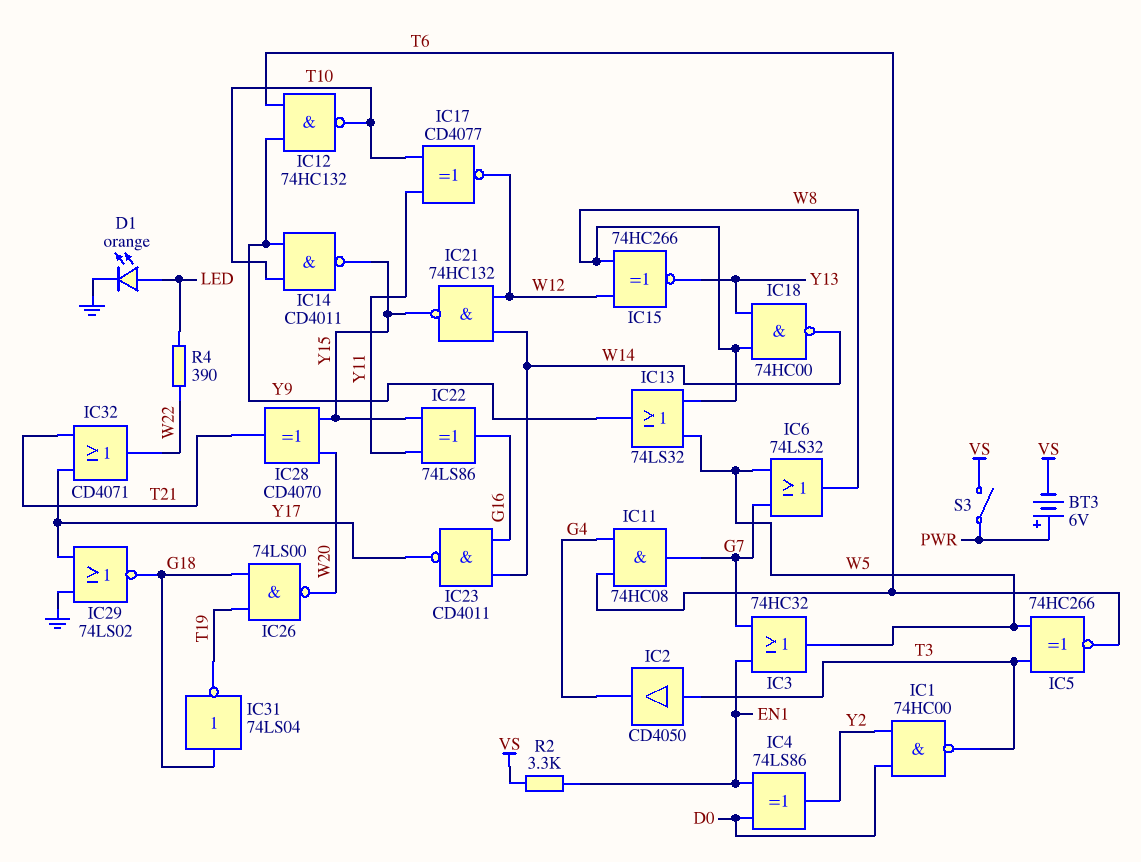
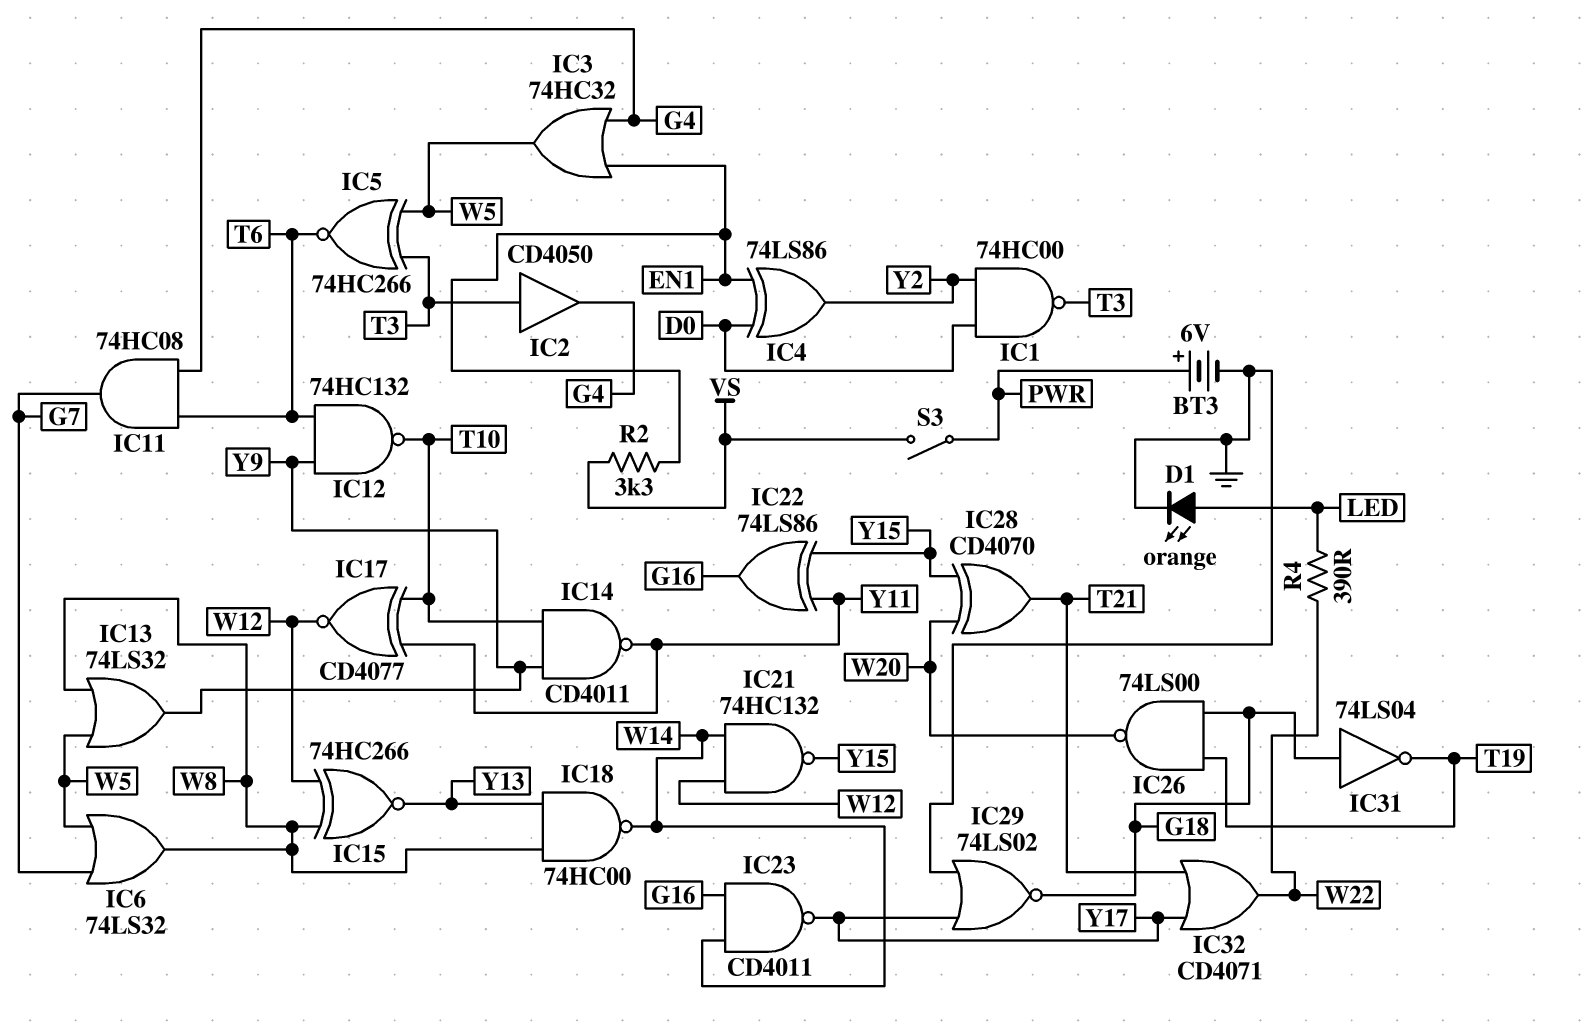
BT3: 6V (plus PWR, minus VS) -> 6V (plus PWR, minus GND)
IC3: OR 74HC32 (in EN1, in G7, out W5) -> OR 74HC32 (in EN1, in G4, out W5)
IC14: NAND CD4011 (in T10, in Y9, out Y15) -> NAND CD4011 (in T10, in Y9, out Y11)

